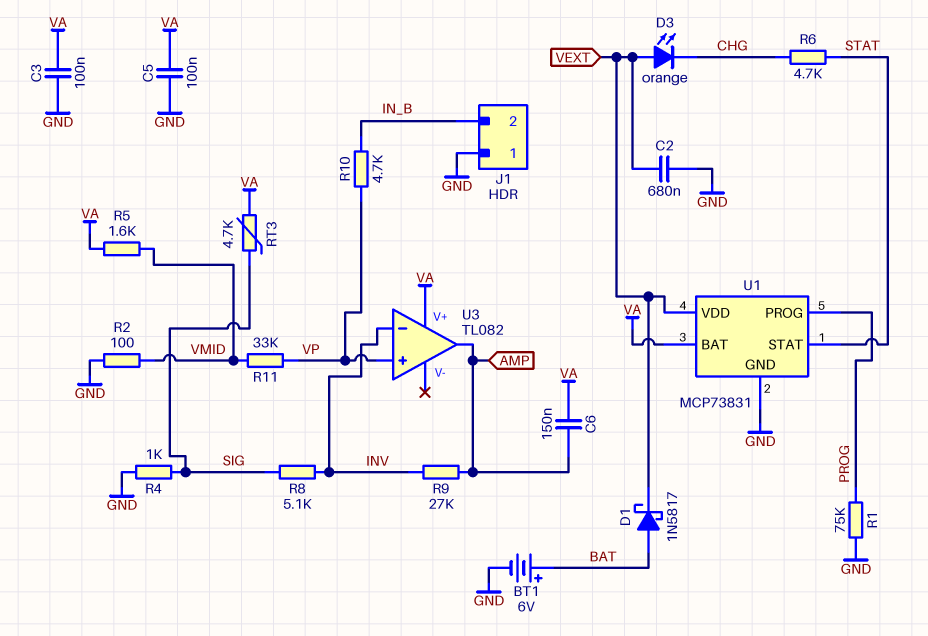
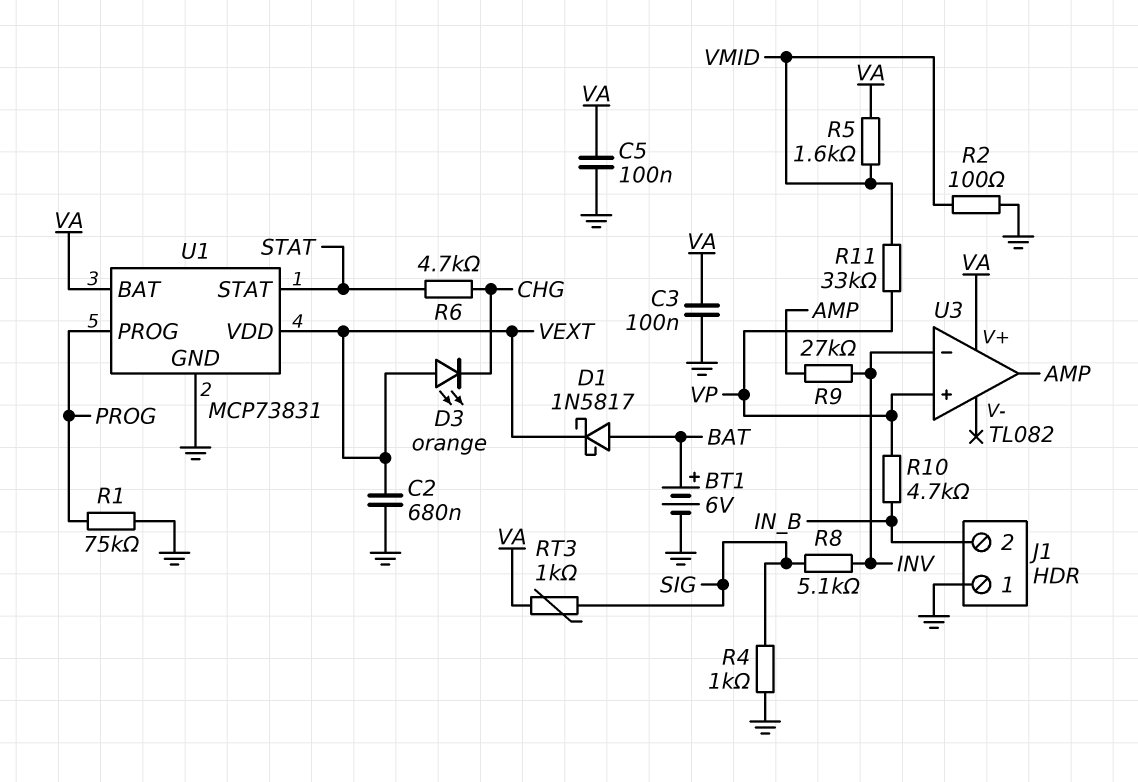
C6: 150nF (AMP, VA) -> none
RT3: 4.7k (SIG, VA) -> 1k (SIG, VA)

